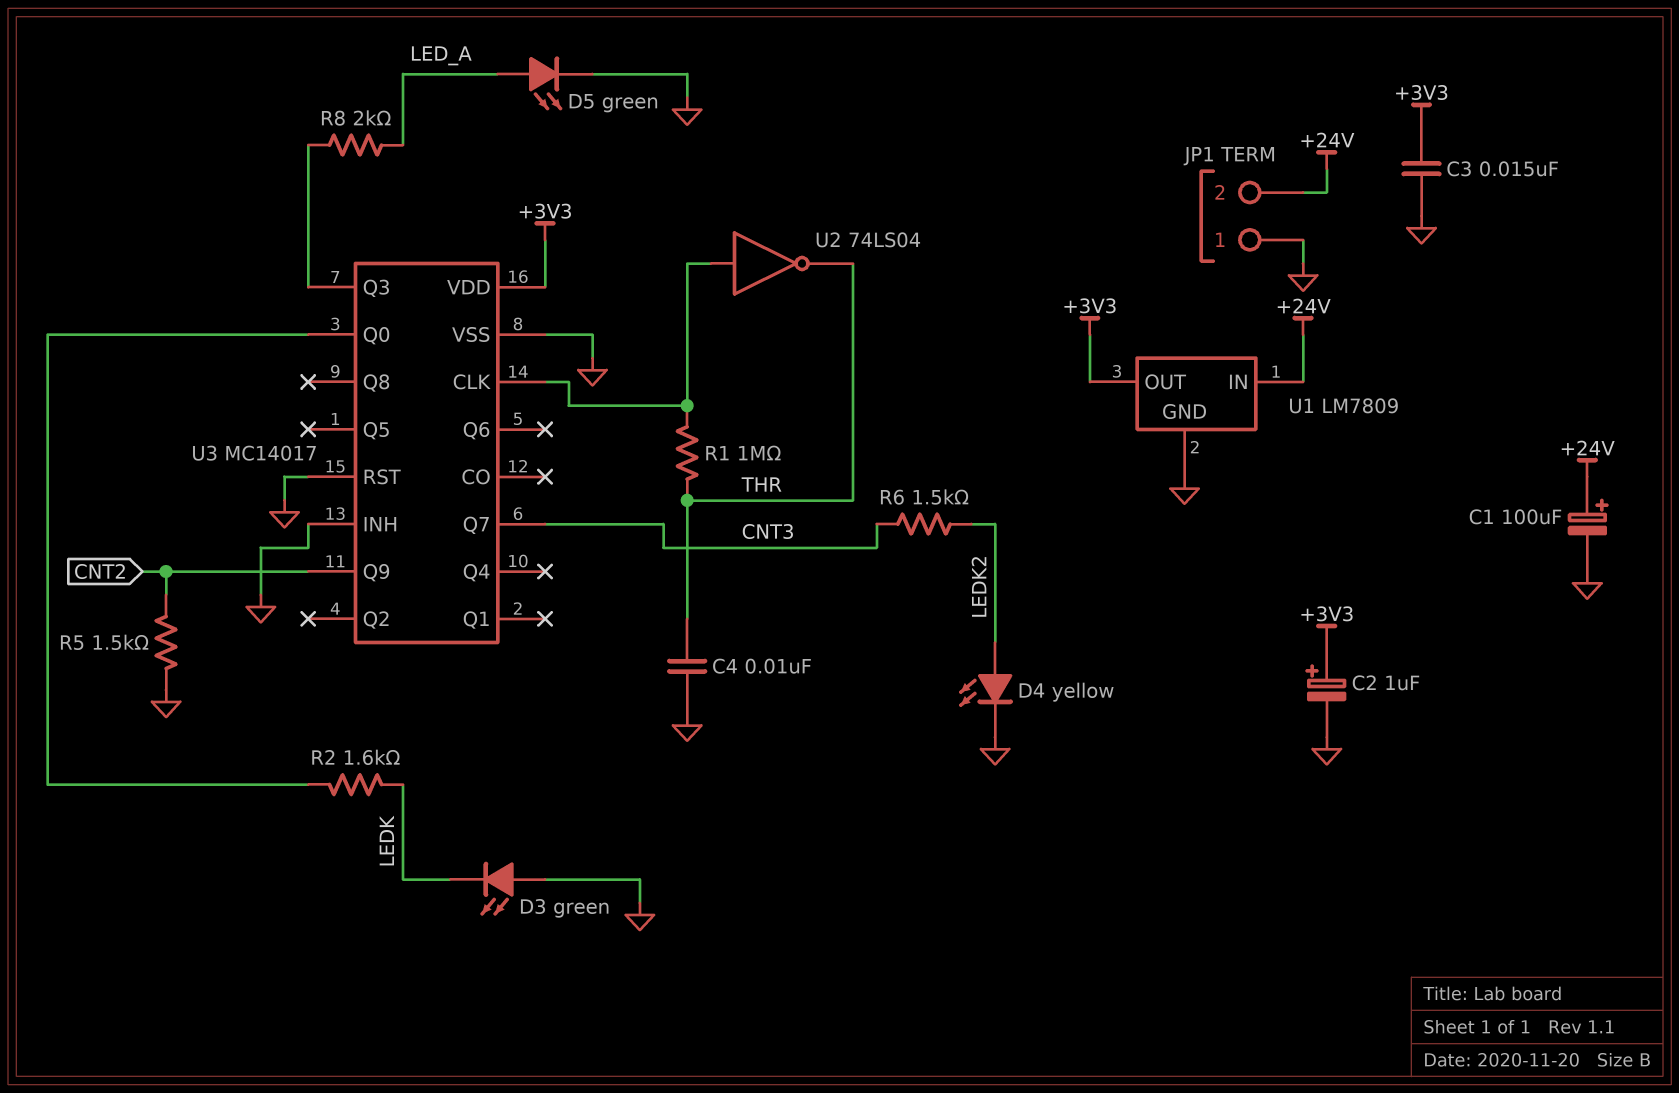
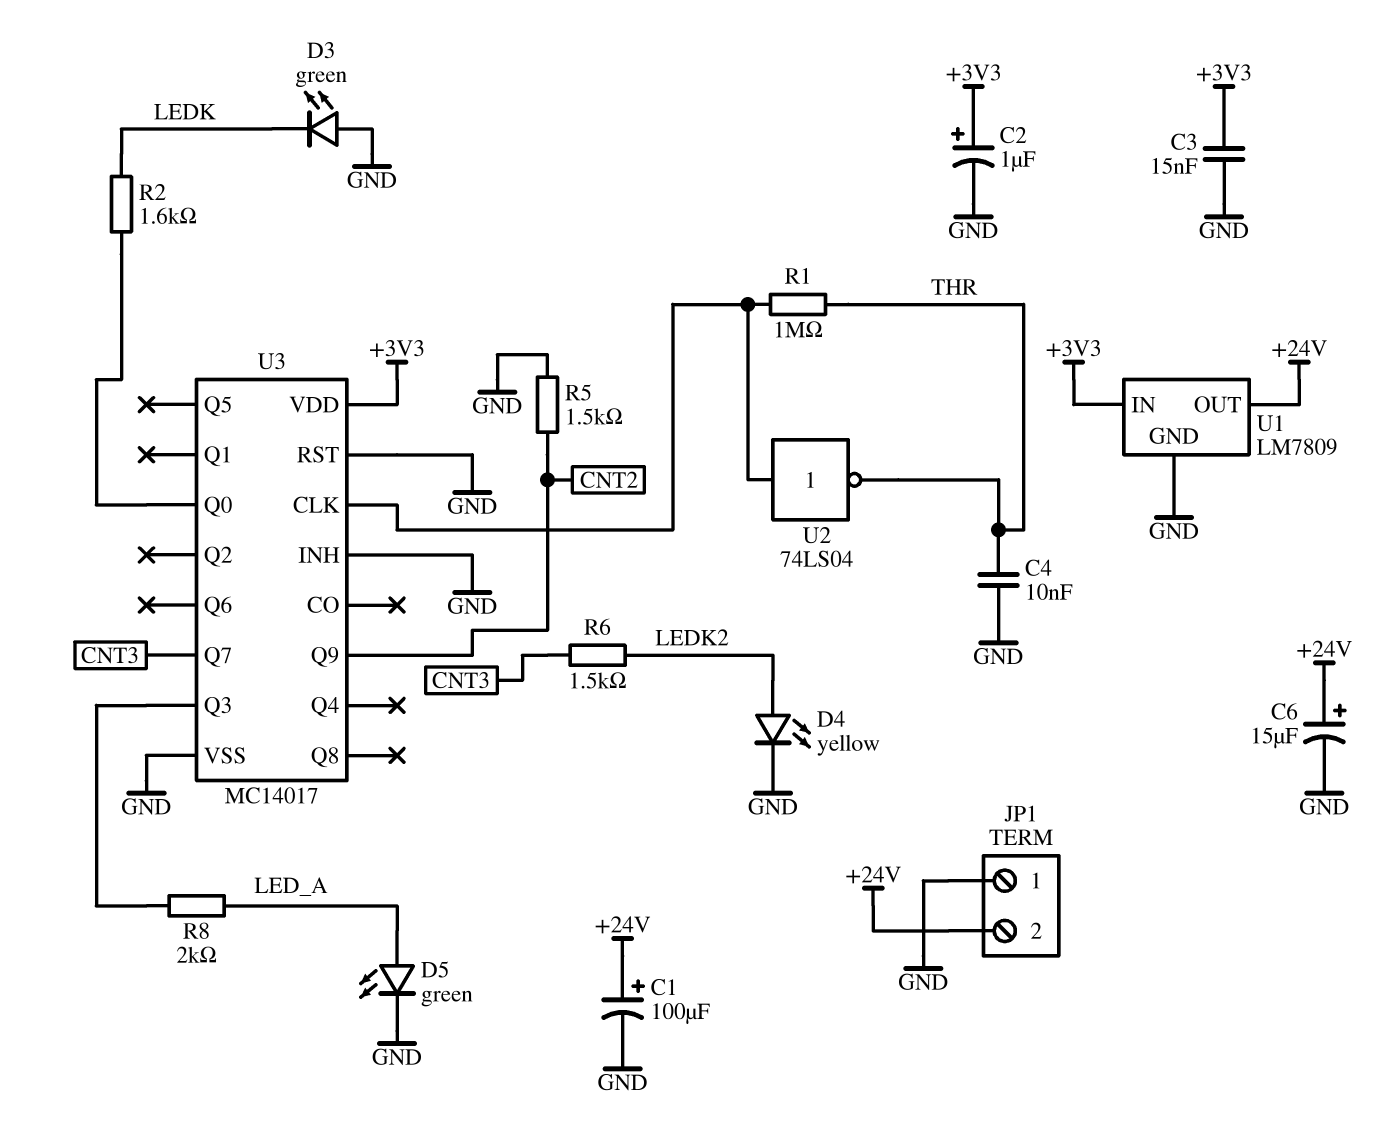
C6: none -> 15uF (plus +24V, minus GND)
U1 pin IN: +24V -> +3V3
U1 pin OUT: +3V3 -> +24V

